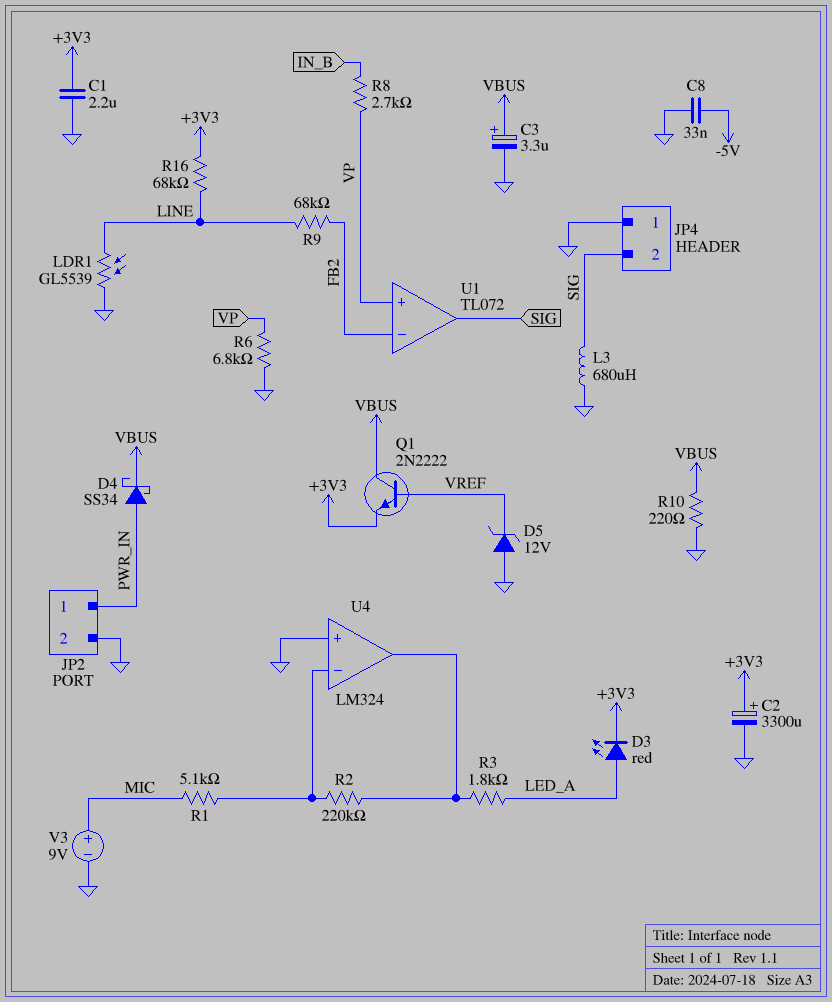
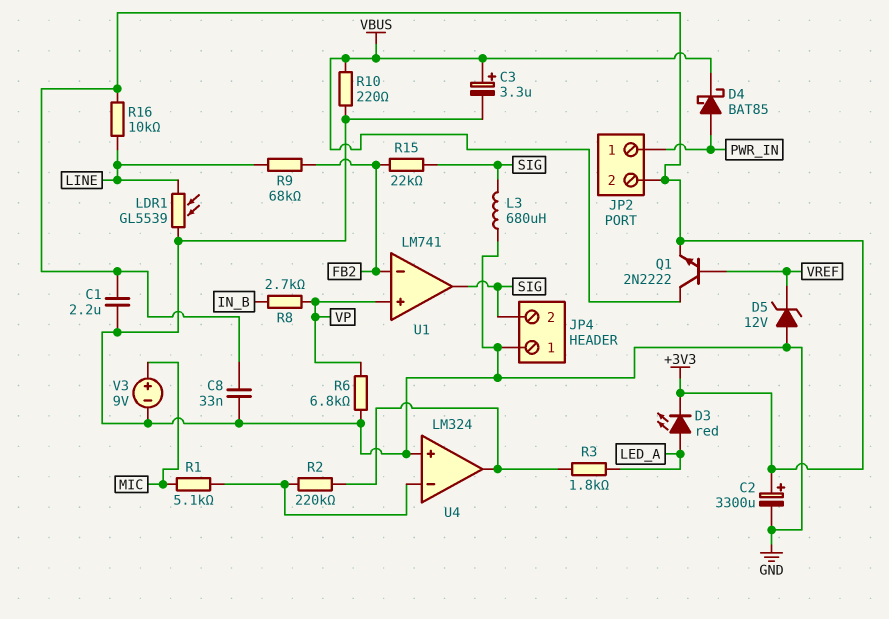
C8: 33nF (-5V, GND) -> 33nF (+3V3, GND)
D4: schottky SS34 (A PWR_IN, K VBUS) -> schottky BAT85 (A PWR_IN, K VBUS)
JP2 pin 2: GND -> +3V3
R15: none -> 22k (FB2, SIG)
R16: 68k (+3V3, LINE) -> 10k (+3V3, LINE)
U1: TL072 -> LM741

